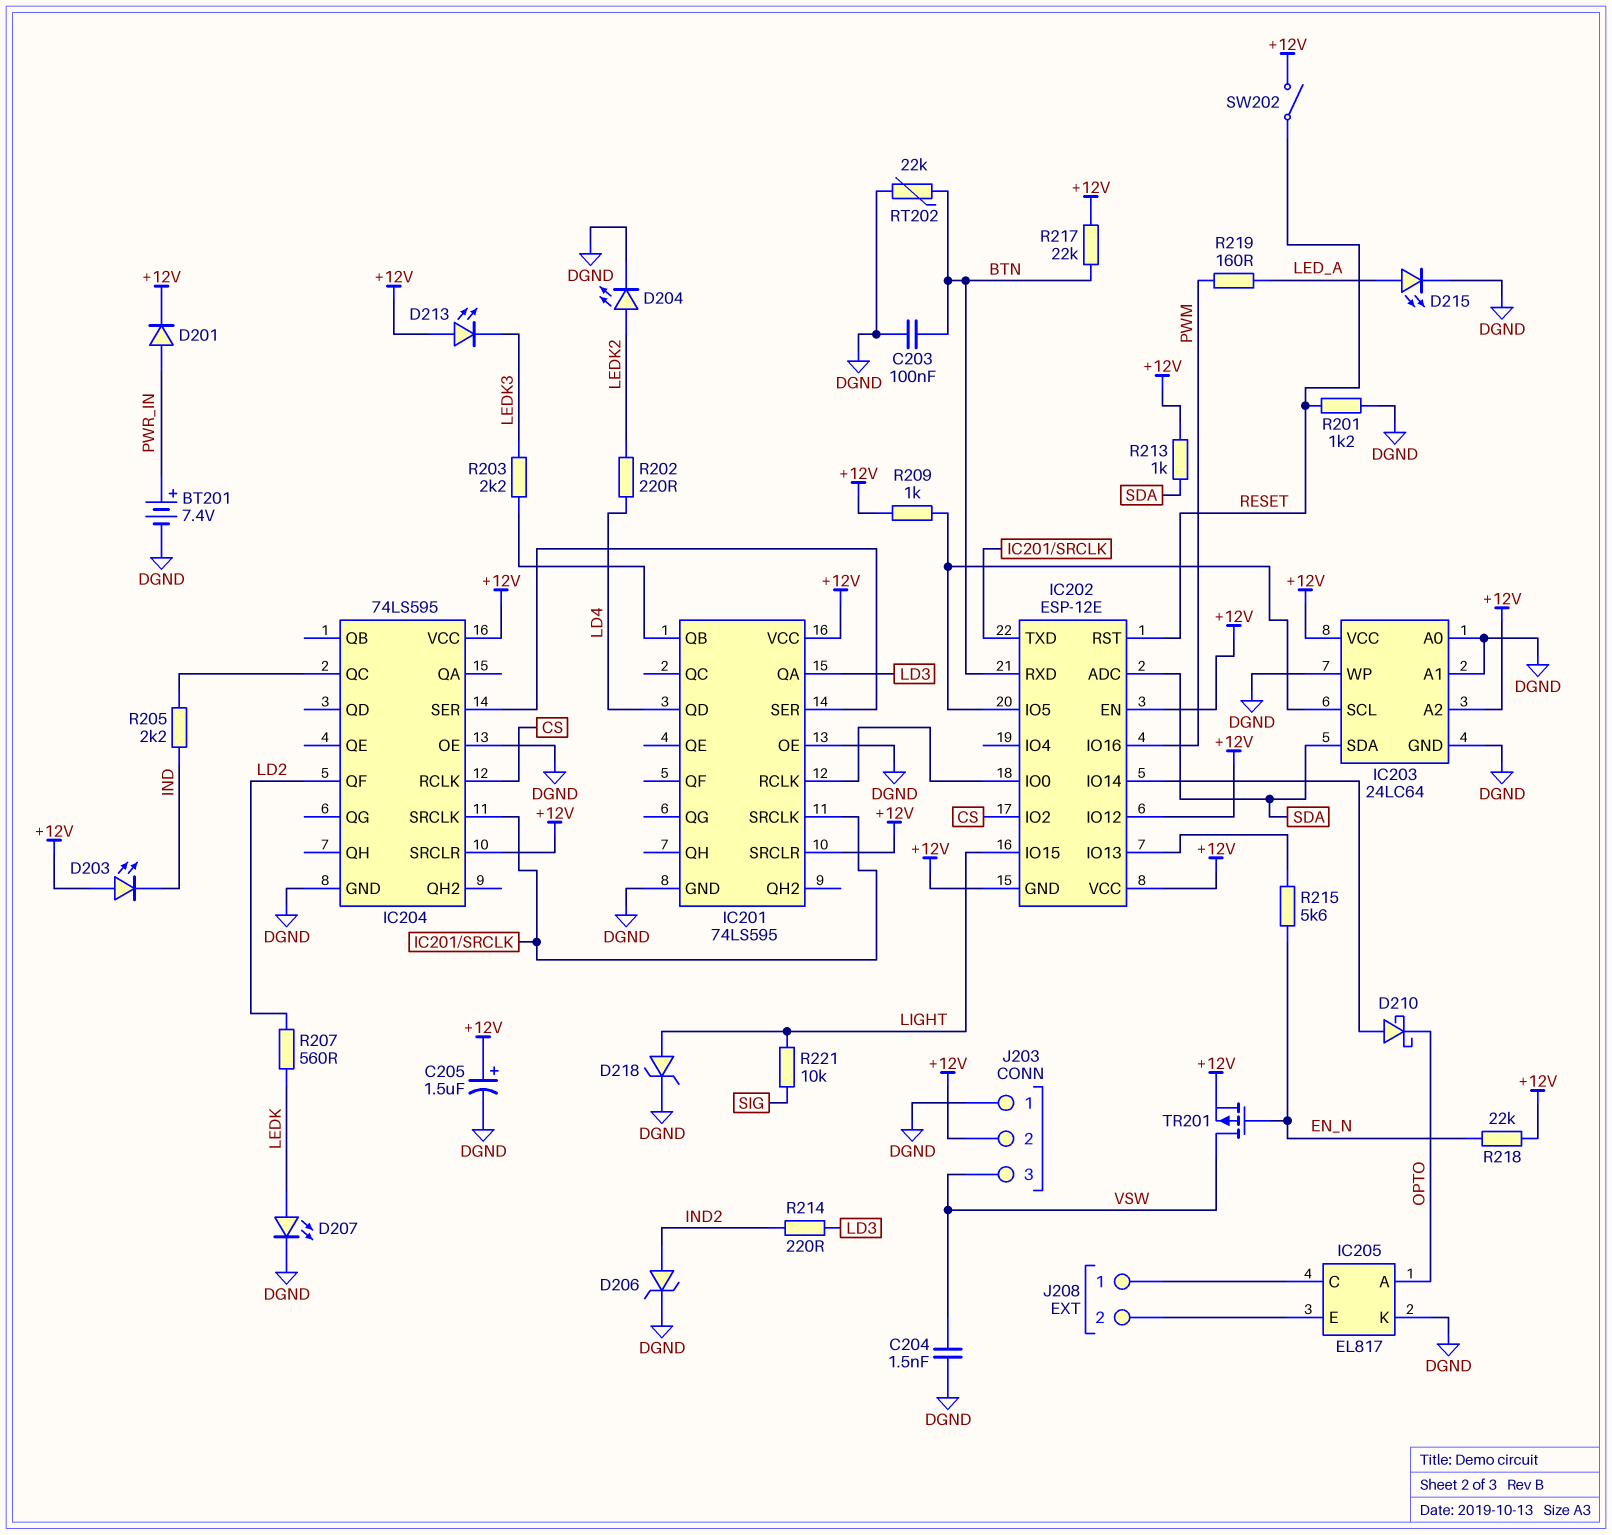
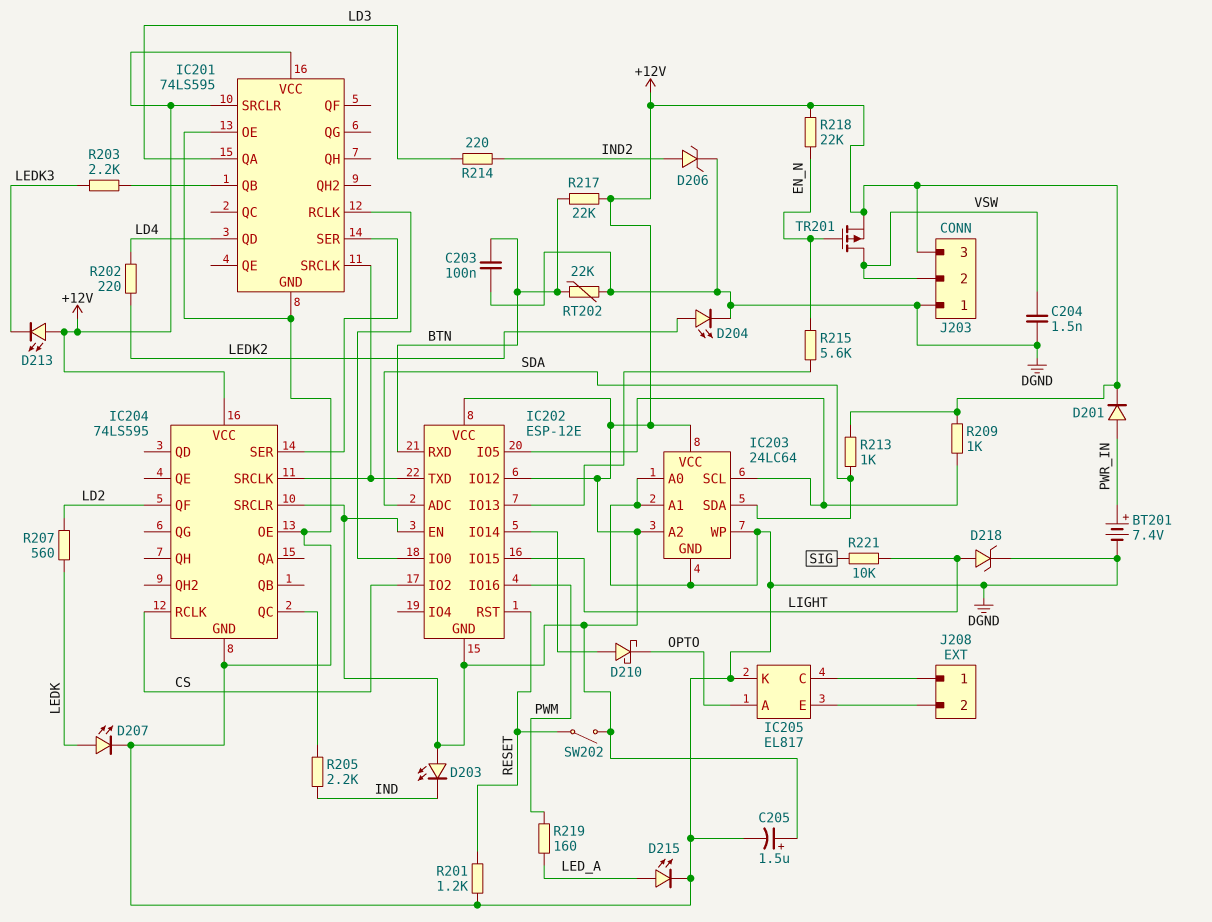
J203 pin 2: +12V -> VSW
J203 pin 3: VSW -> +12V

